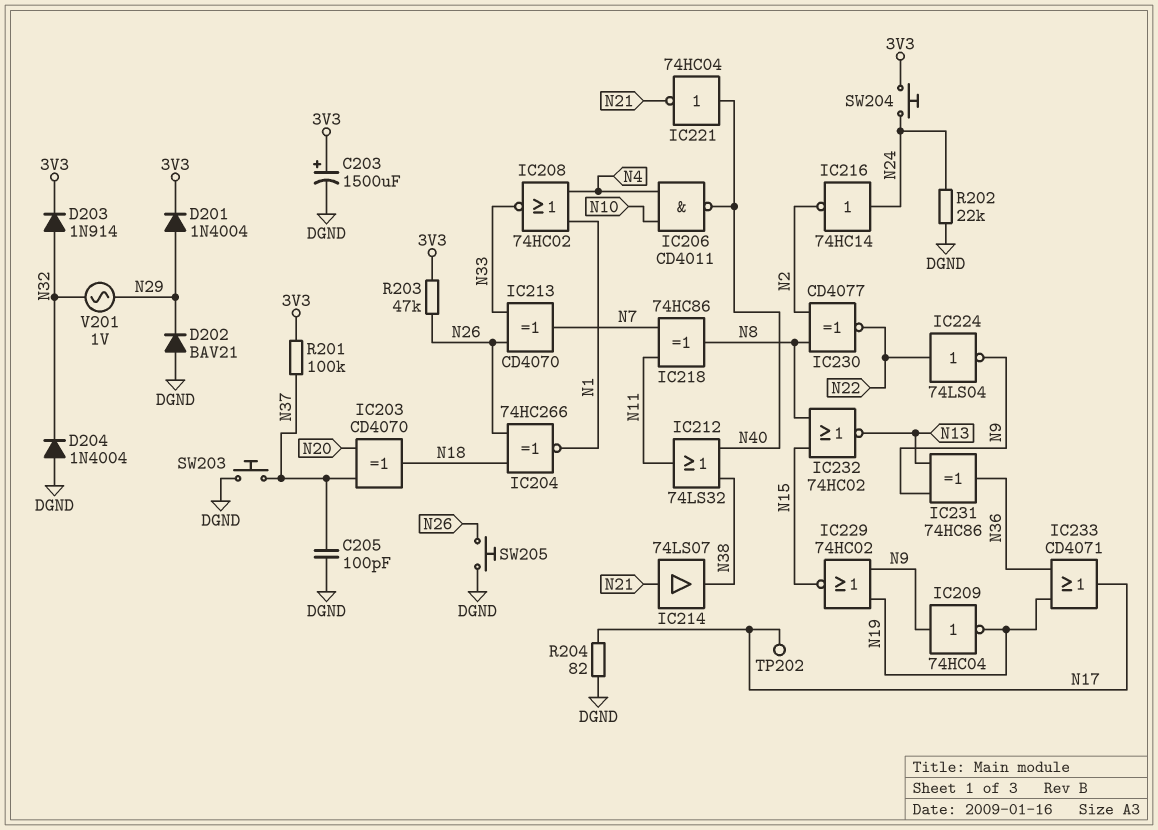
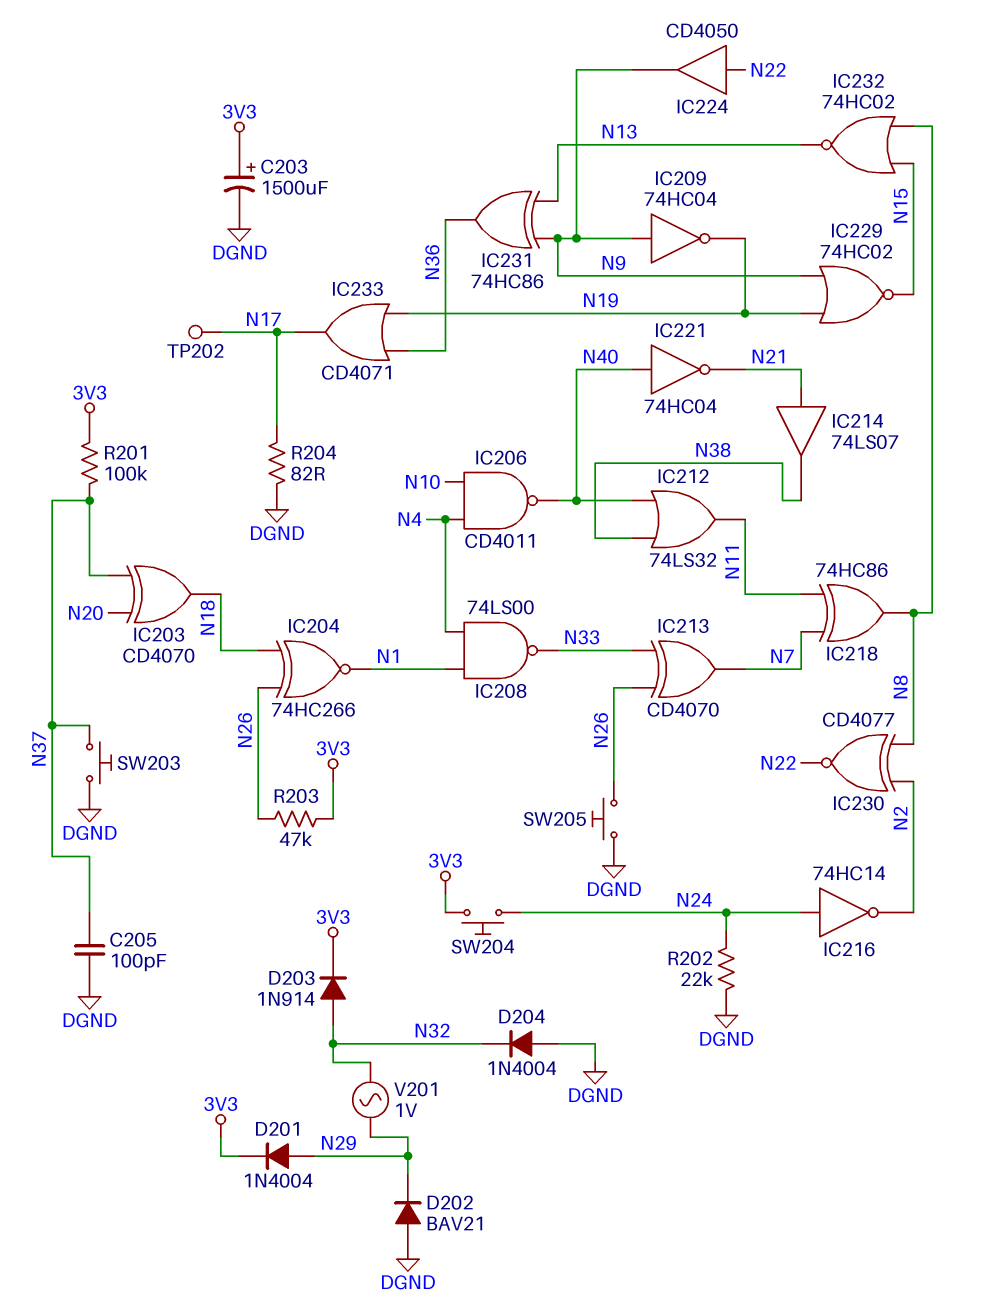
IC208: NOR 74HC02 (in N1, in N4, out N33) -> NAND 74LS00 (in N1, in N4, out N33)
IC224: NOT 74LS04 (in N22, out N9) -> buffer CD4050 (in N22, out N9)

